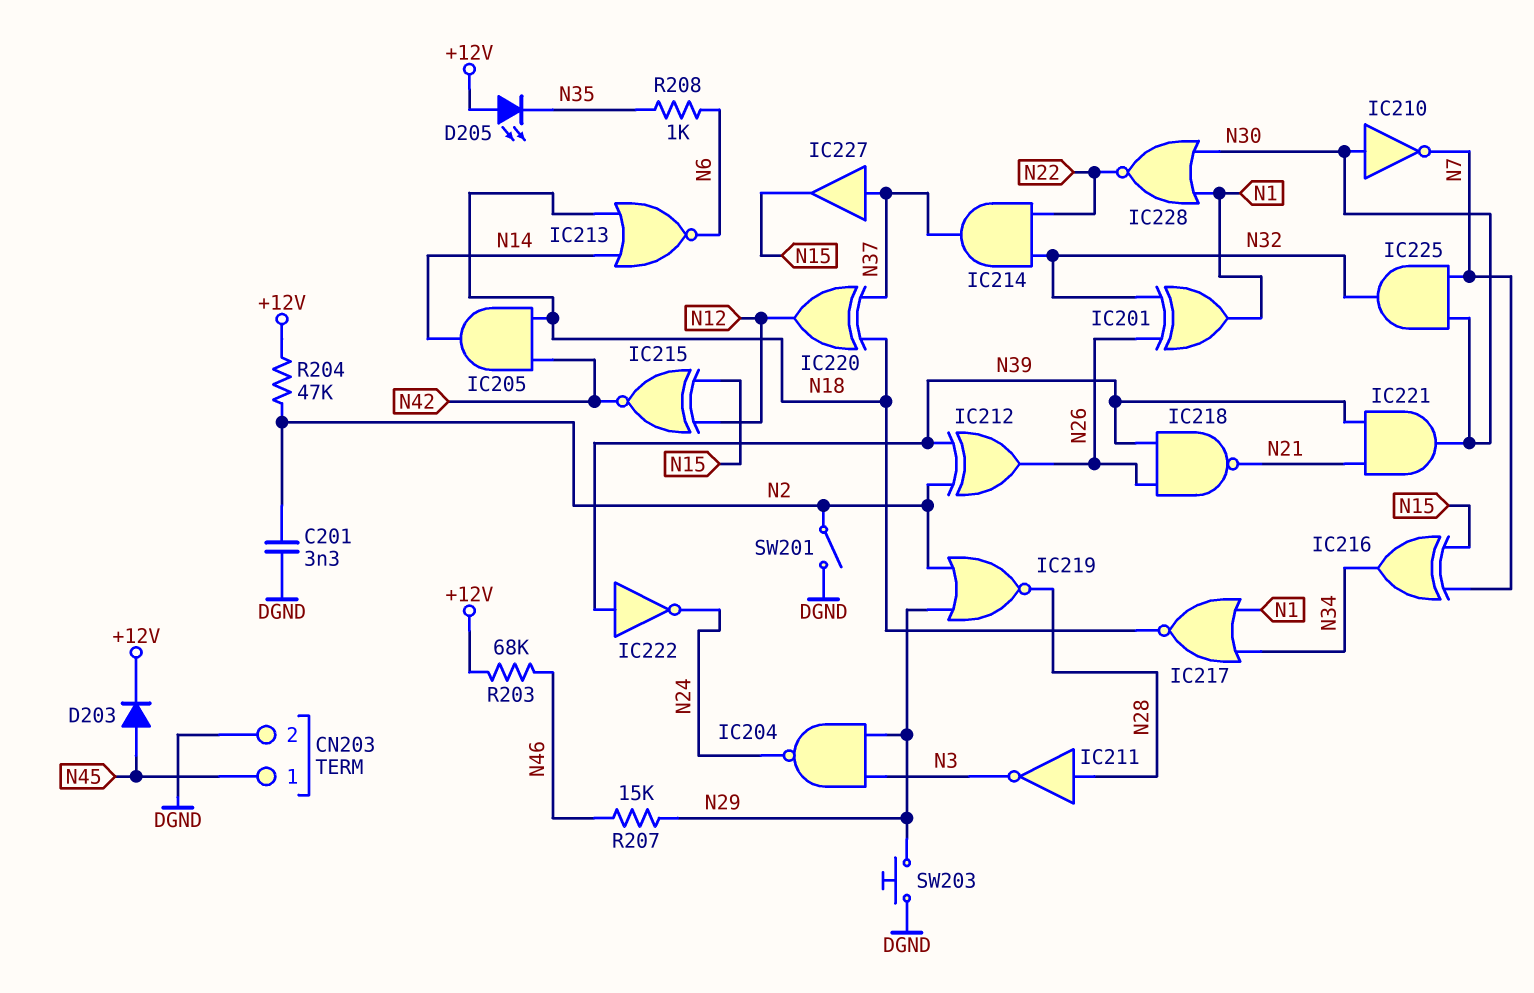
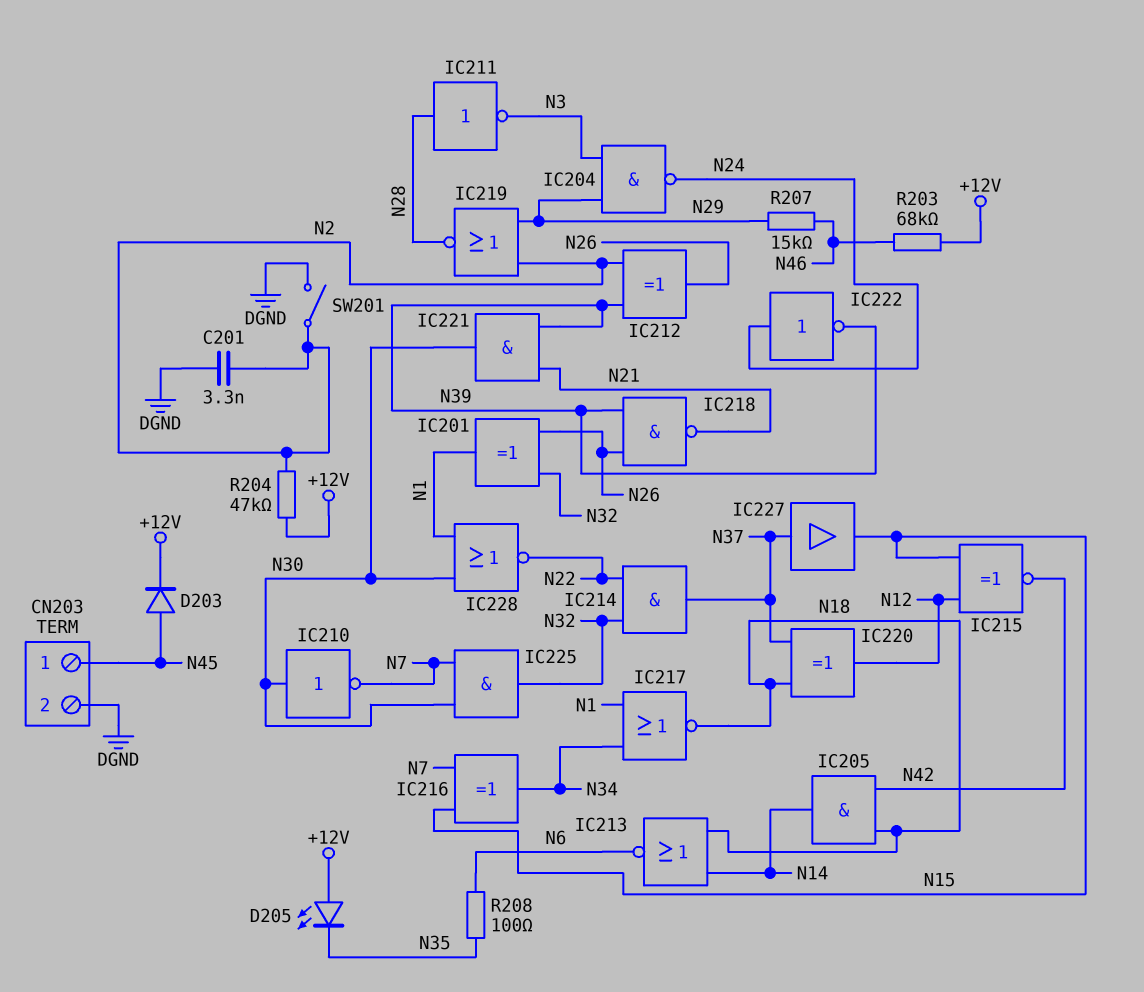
IC222: NOT (in N39, out N24) -> NOT (in N24, out N39)
R208: 1k (N6, N35) -> 100 (N6, N35)
SW203: button (DGND, N29) -> none

